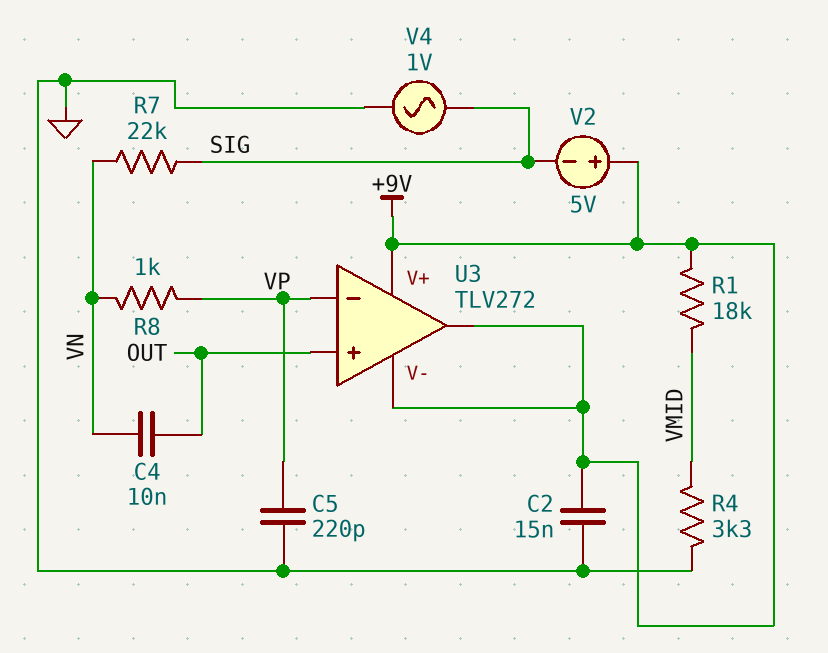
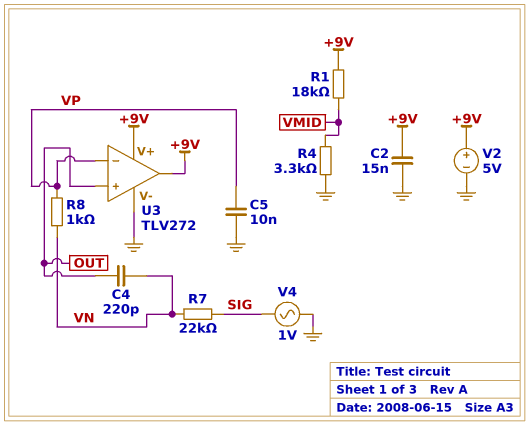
C4: 10nF (OUT, VN) -> 220pF (OUT, VN)
C5: 220pF (GND, VP) -> 10nF (GND, VP)
U3 pin V-: +9V -> GND
V2: 5V (plus +9V, minus SIG) -> 5V (plus +9V, minus GND)

